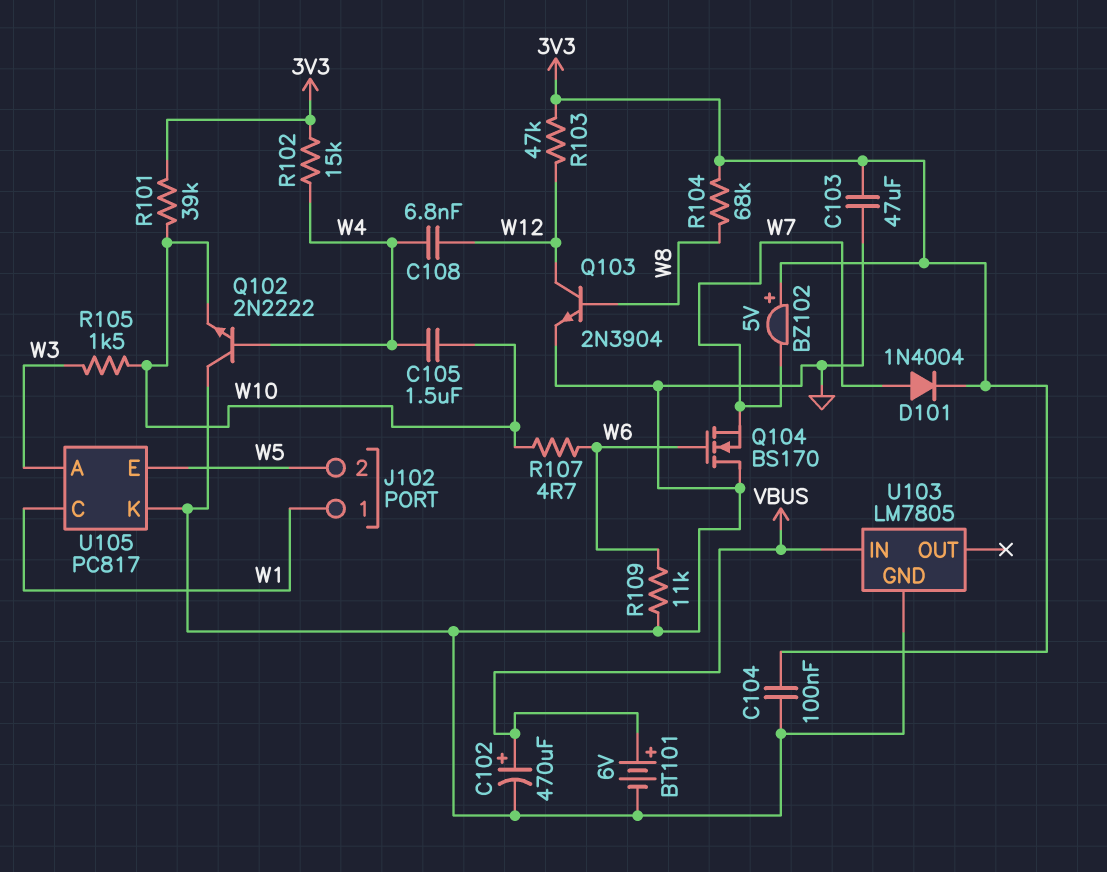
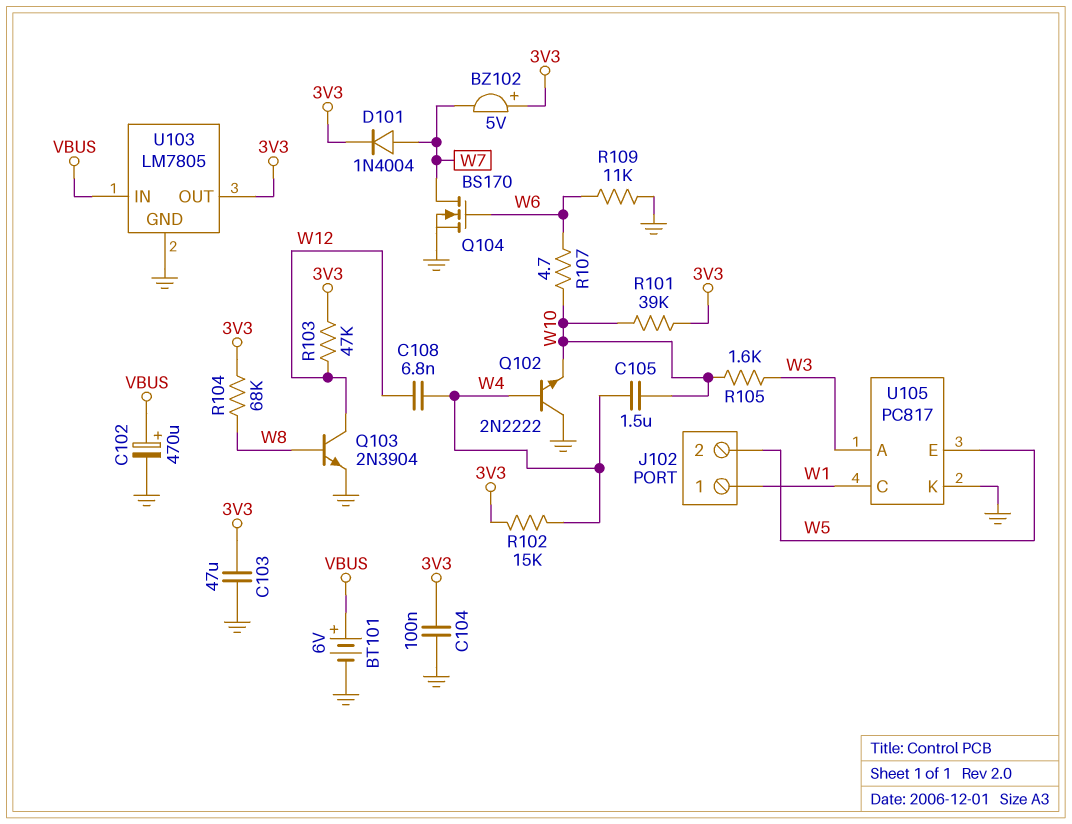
Q104: NMOS BS170 (G W6, D GND, S W7) -> NMOS BS170 (G W6, D W7, S GND)
R105: 1.5k (W3, W10) -> 1.6k (W3, W10)
U103 pin OUT: none -> 3V3

